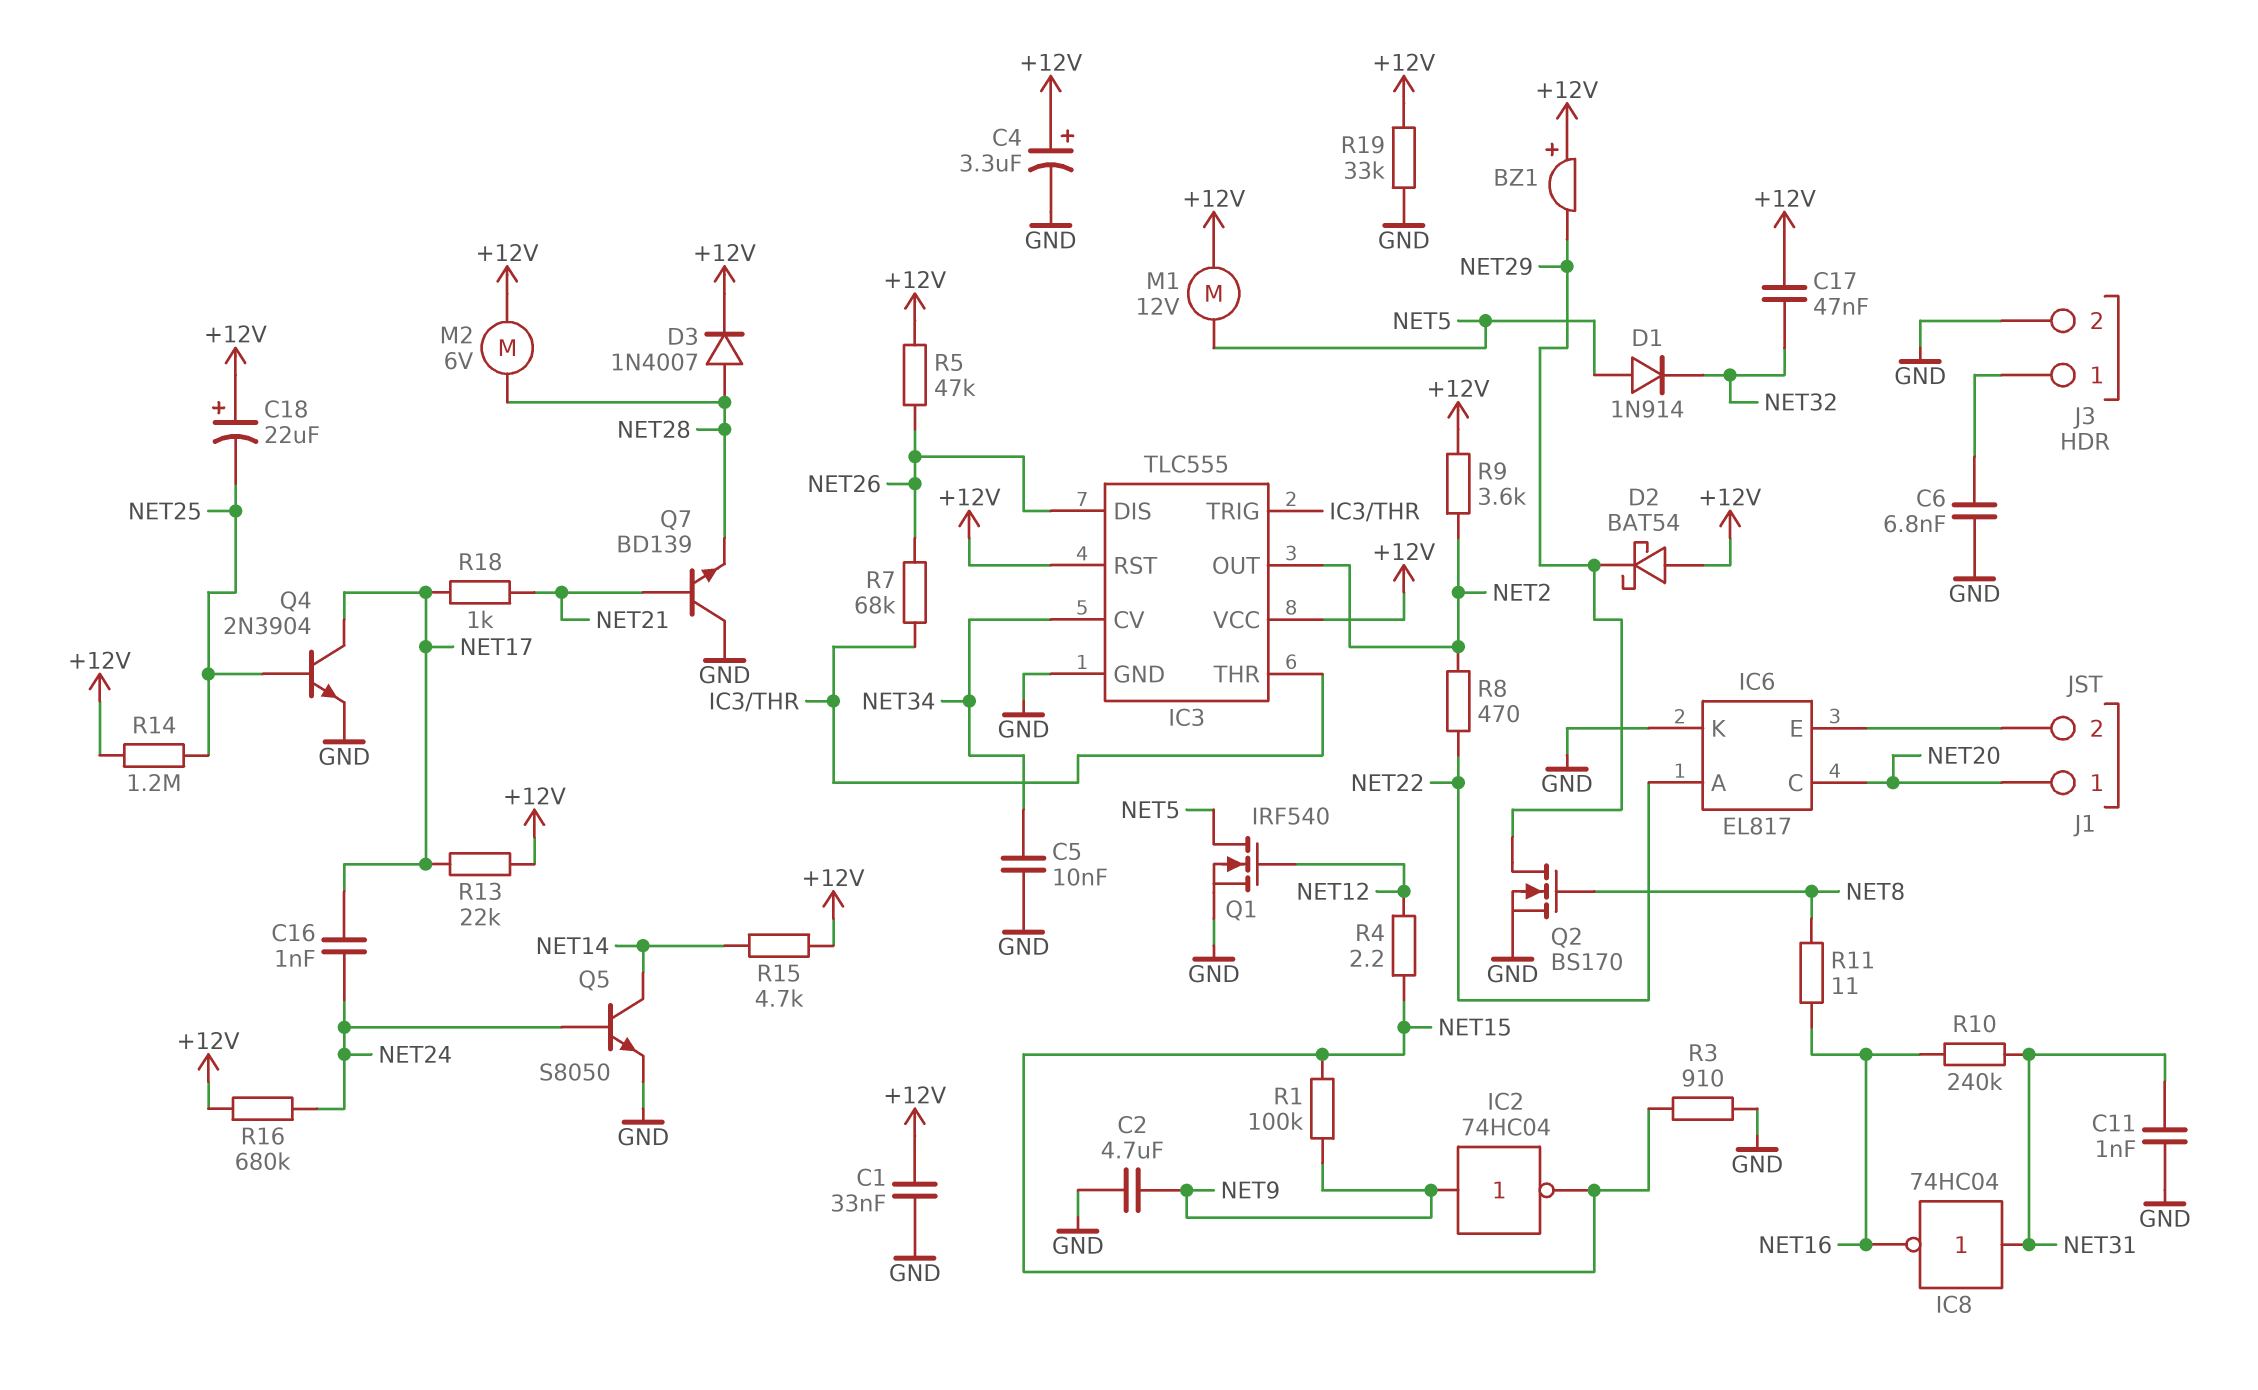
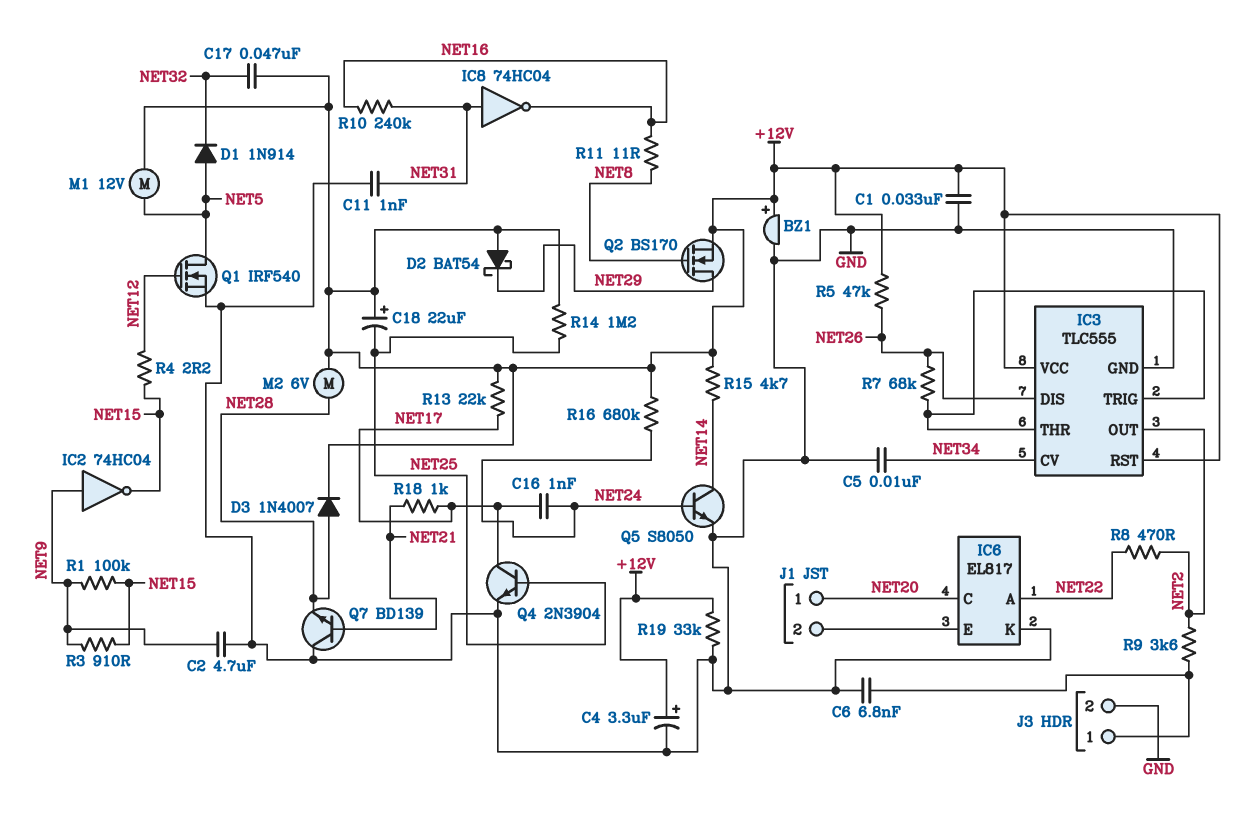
BZ1: buzzer (plus +12V, minus NET29) -> buzzer (plus +12V, minus GND)
Q2: NMOS BS170 (G NET8, D NET29, S GND) -> NMOS BS170 (G NET8, D NET29, S +12V)
R3: 910 (GND, NET15) -> 910 (NET9, NET15)
R9: 3.6k (+12V, NET2) -> 3.6k (J3/1, NET2)

